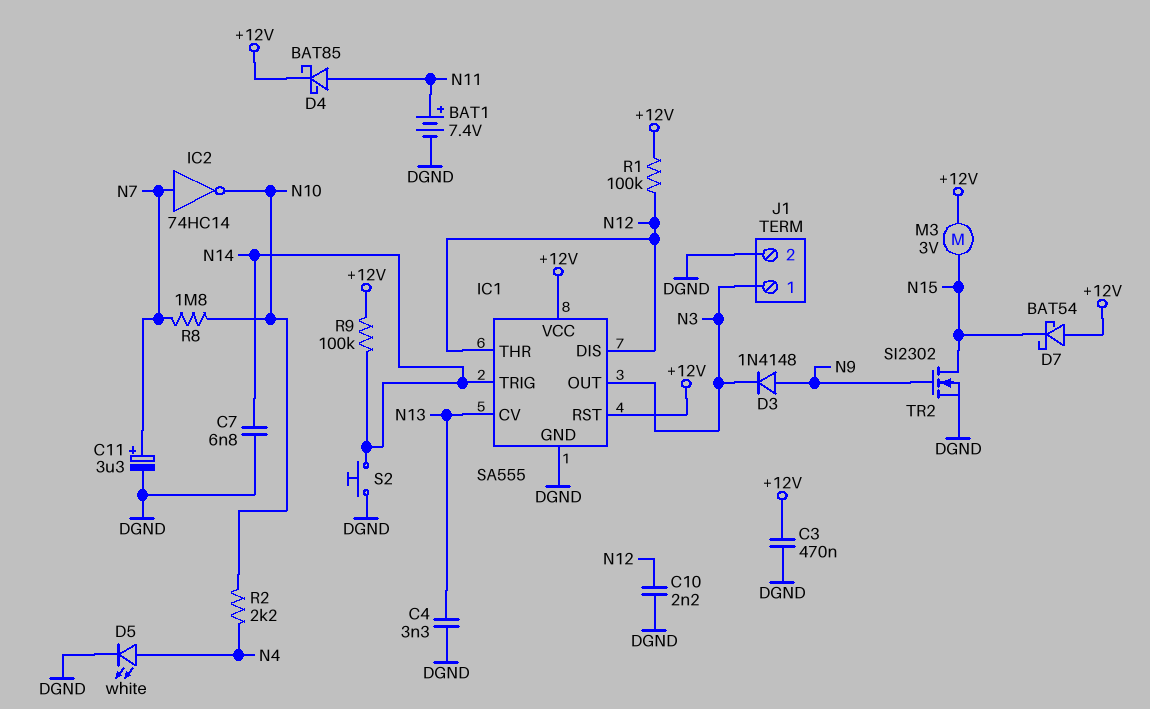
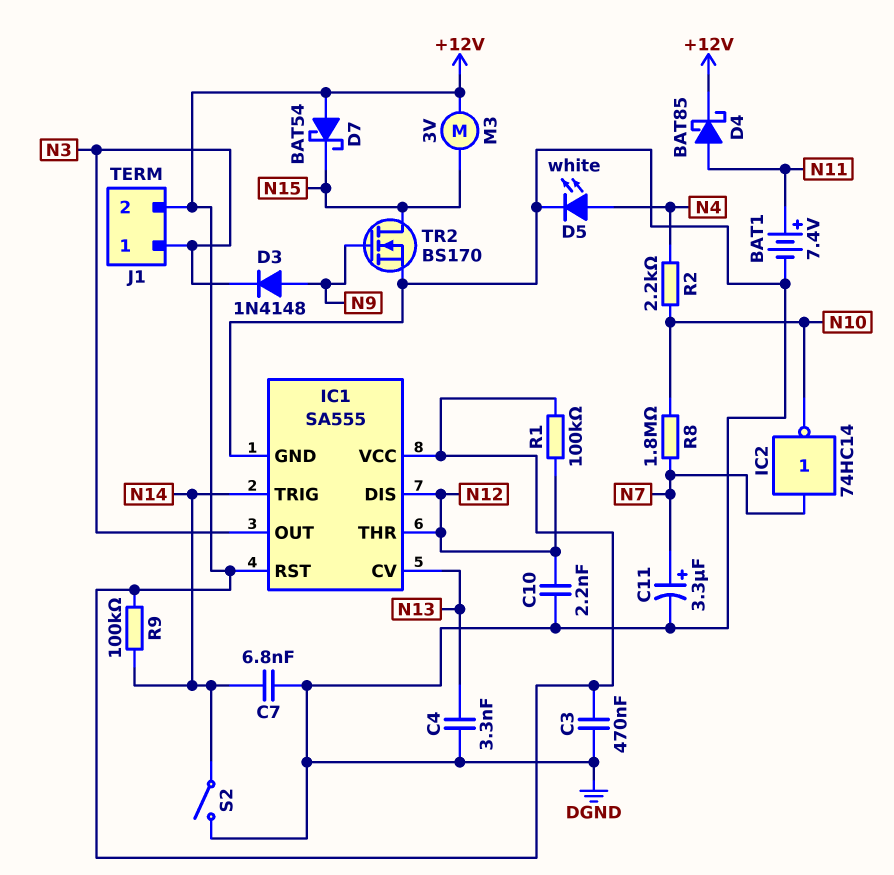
J1 pin 2: DGND -> +12V
S2: button (DGND, N14) -> switch (DGND, N14)
TR2: NMOS SI2302 (G N9, D N15, S DGND) -> NMOS BS170 (G N9, D N15, S DGND)

